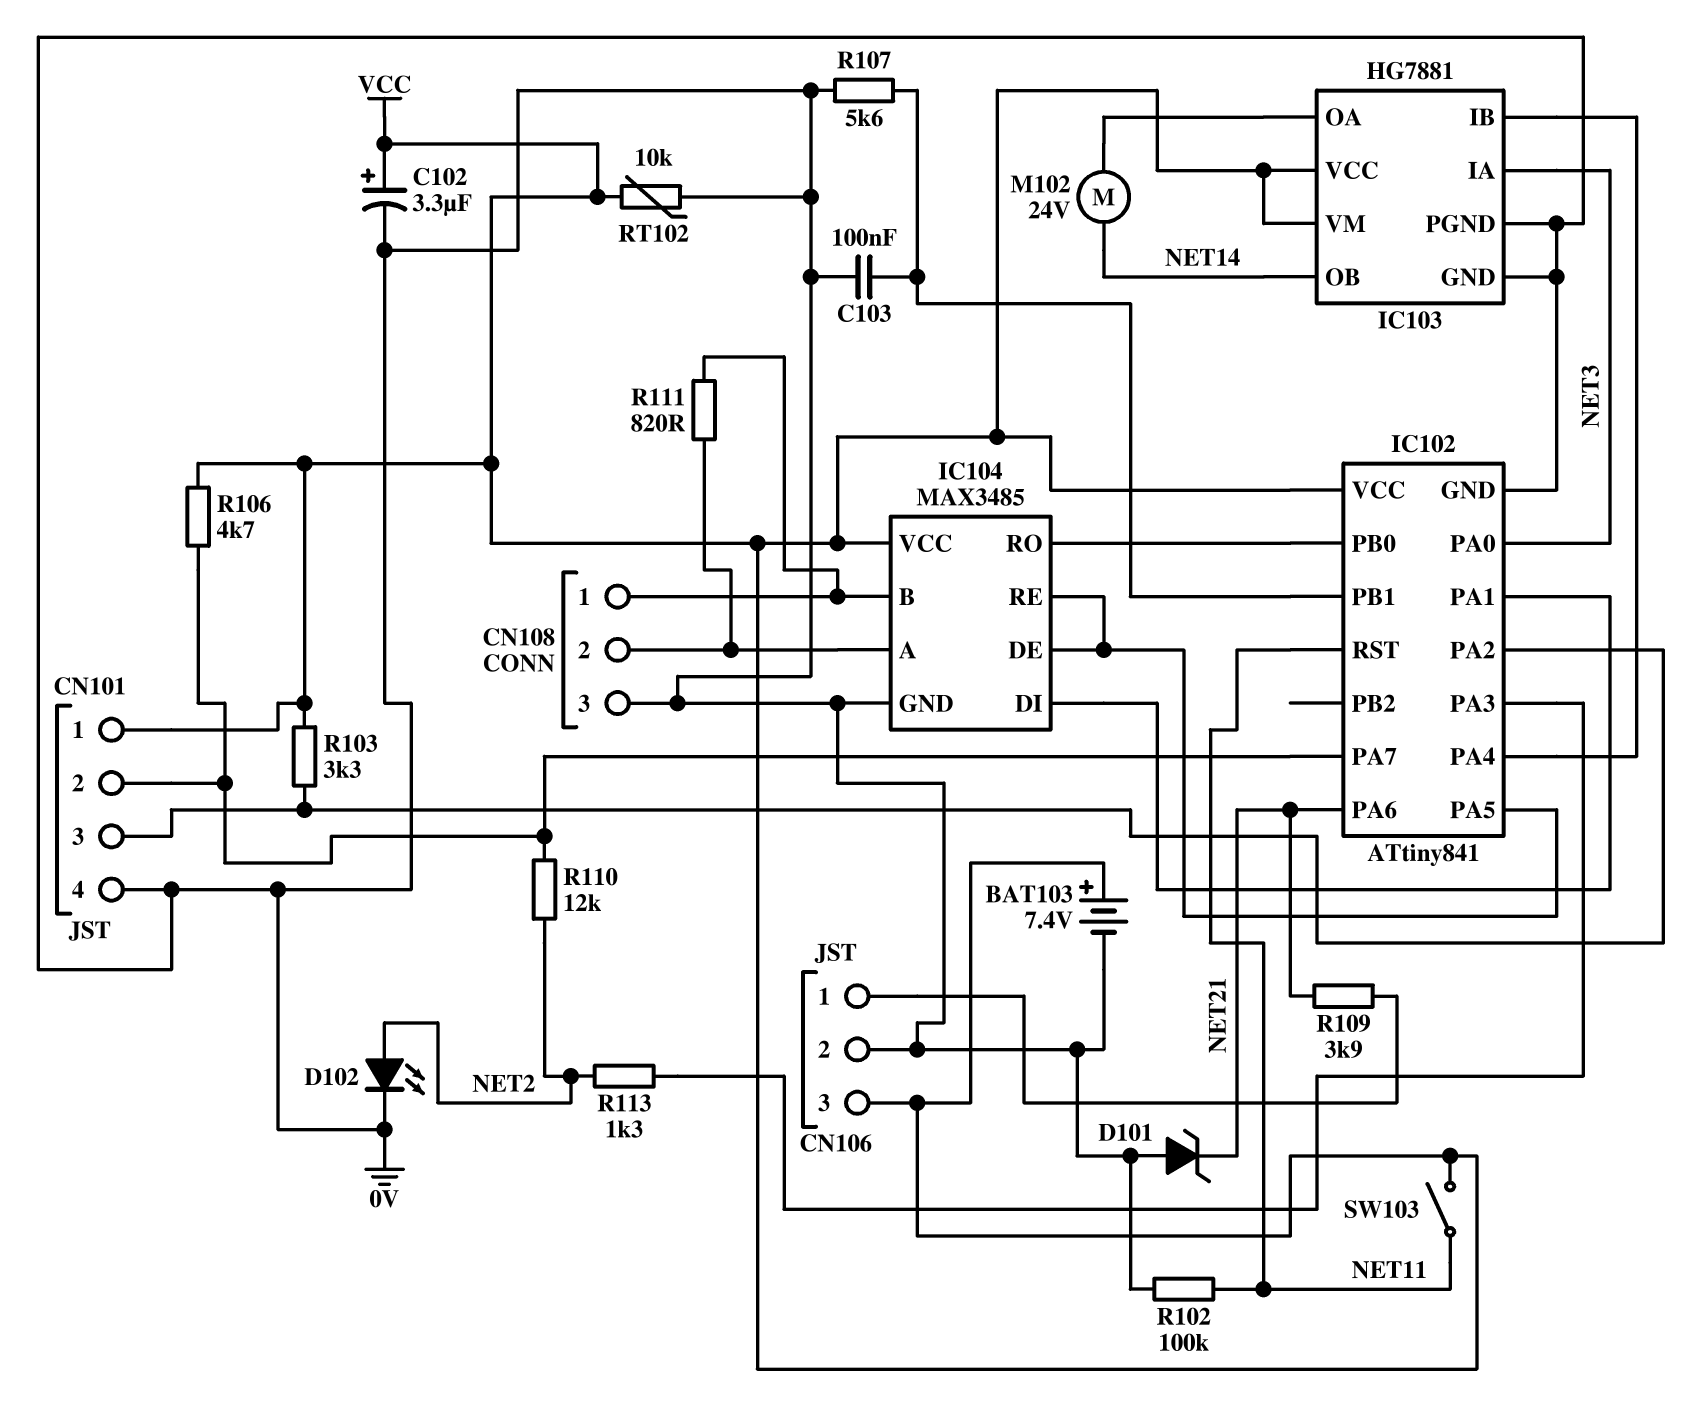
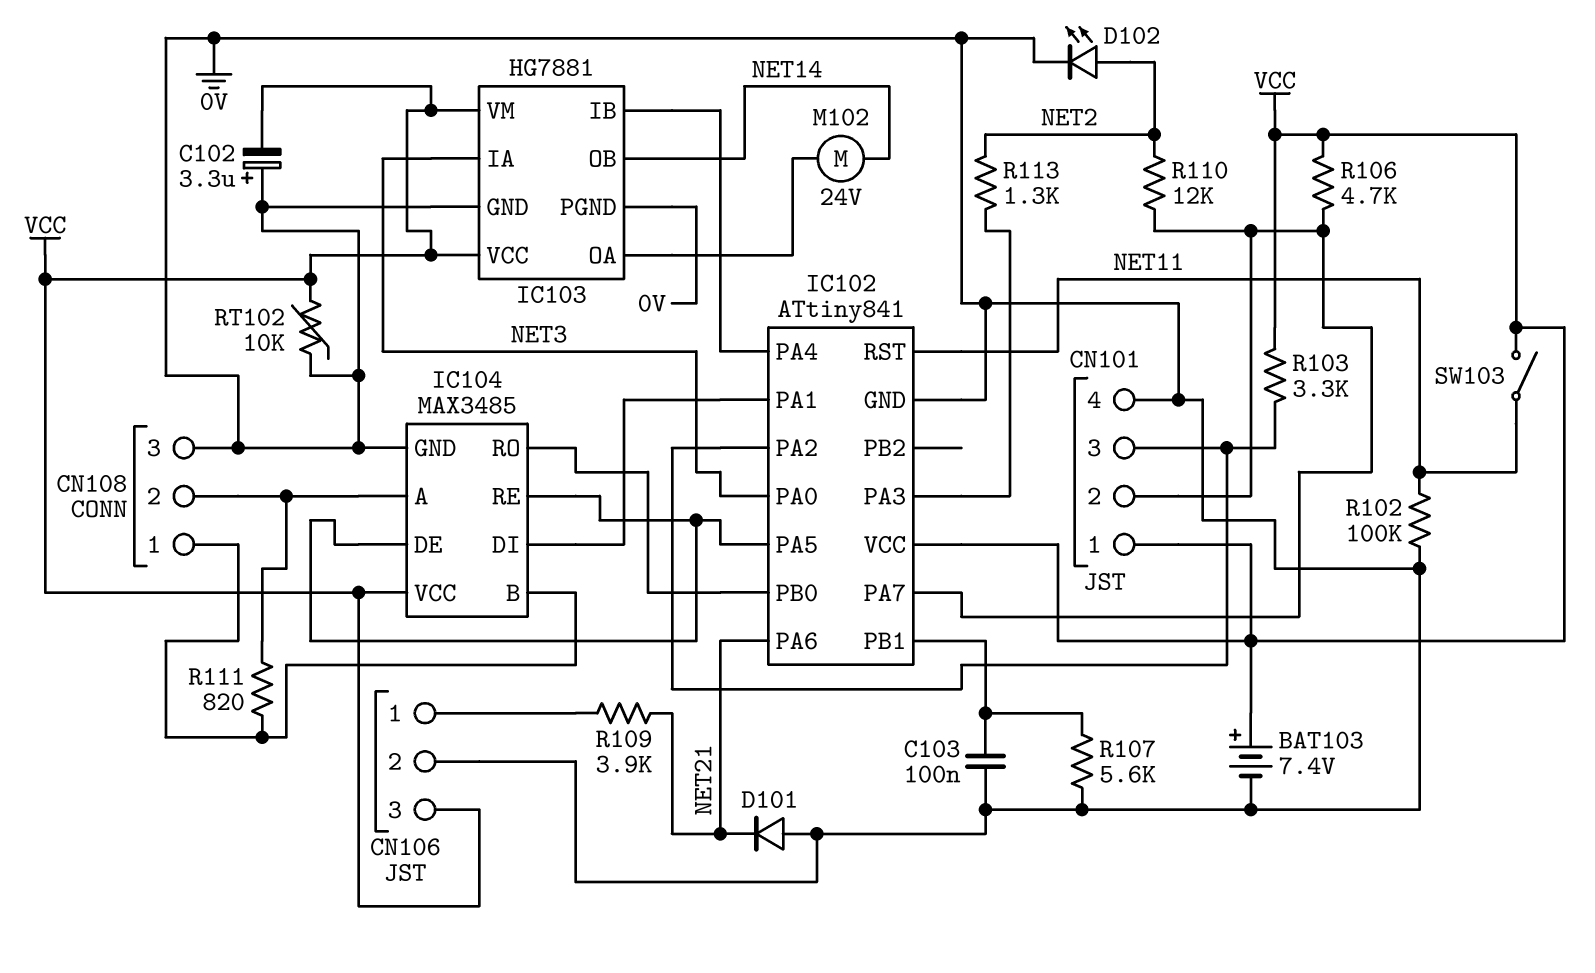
C102: 3.3uF (plus VCC, minus 0V) -> 3.3uF (plus 0V, minus VCC)
D101: zener (A 0V, K NET21) -> diode (A 0V, K NET21)

